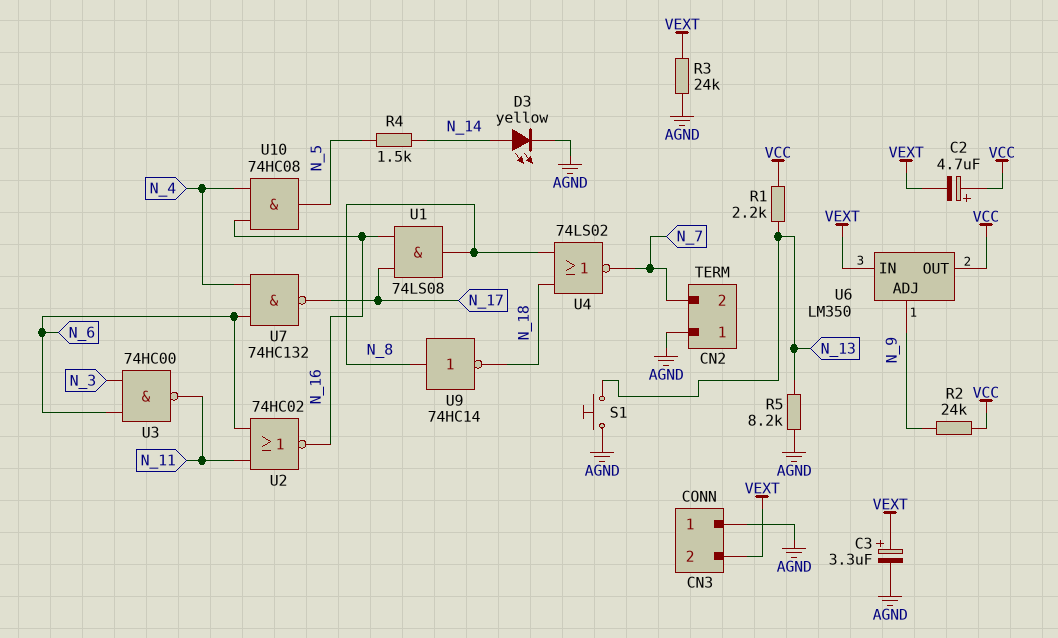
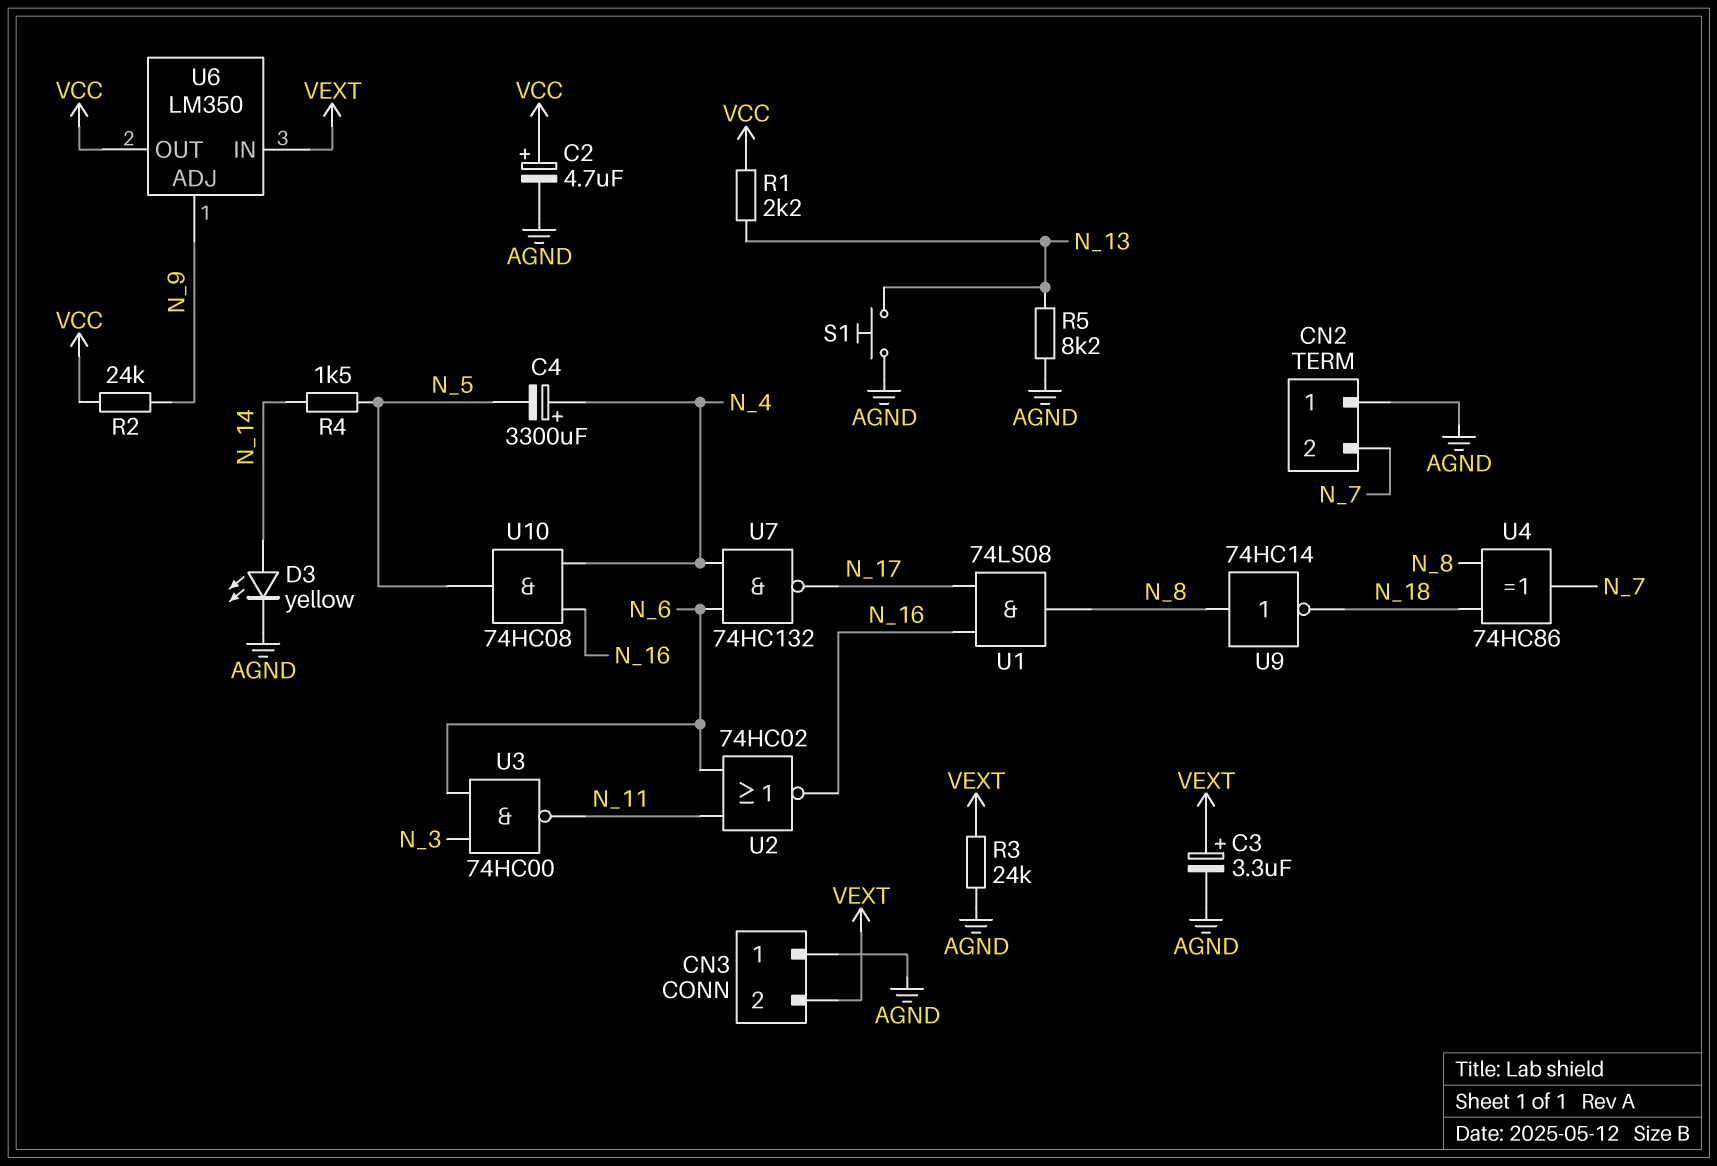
C2: 4.7uF (plus VCC, minus VEXT) -> 4.7uF (plus VCC, minus AGND)
C4: none -> 3300uF (plus N_4, minus N_5)
U4: NOR 74LS02 (in N_8, in N_18, out N_7) -> XOR 74HC86 (in N_8, in N_18, out N_7)

